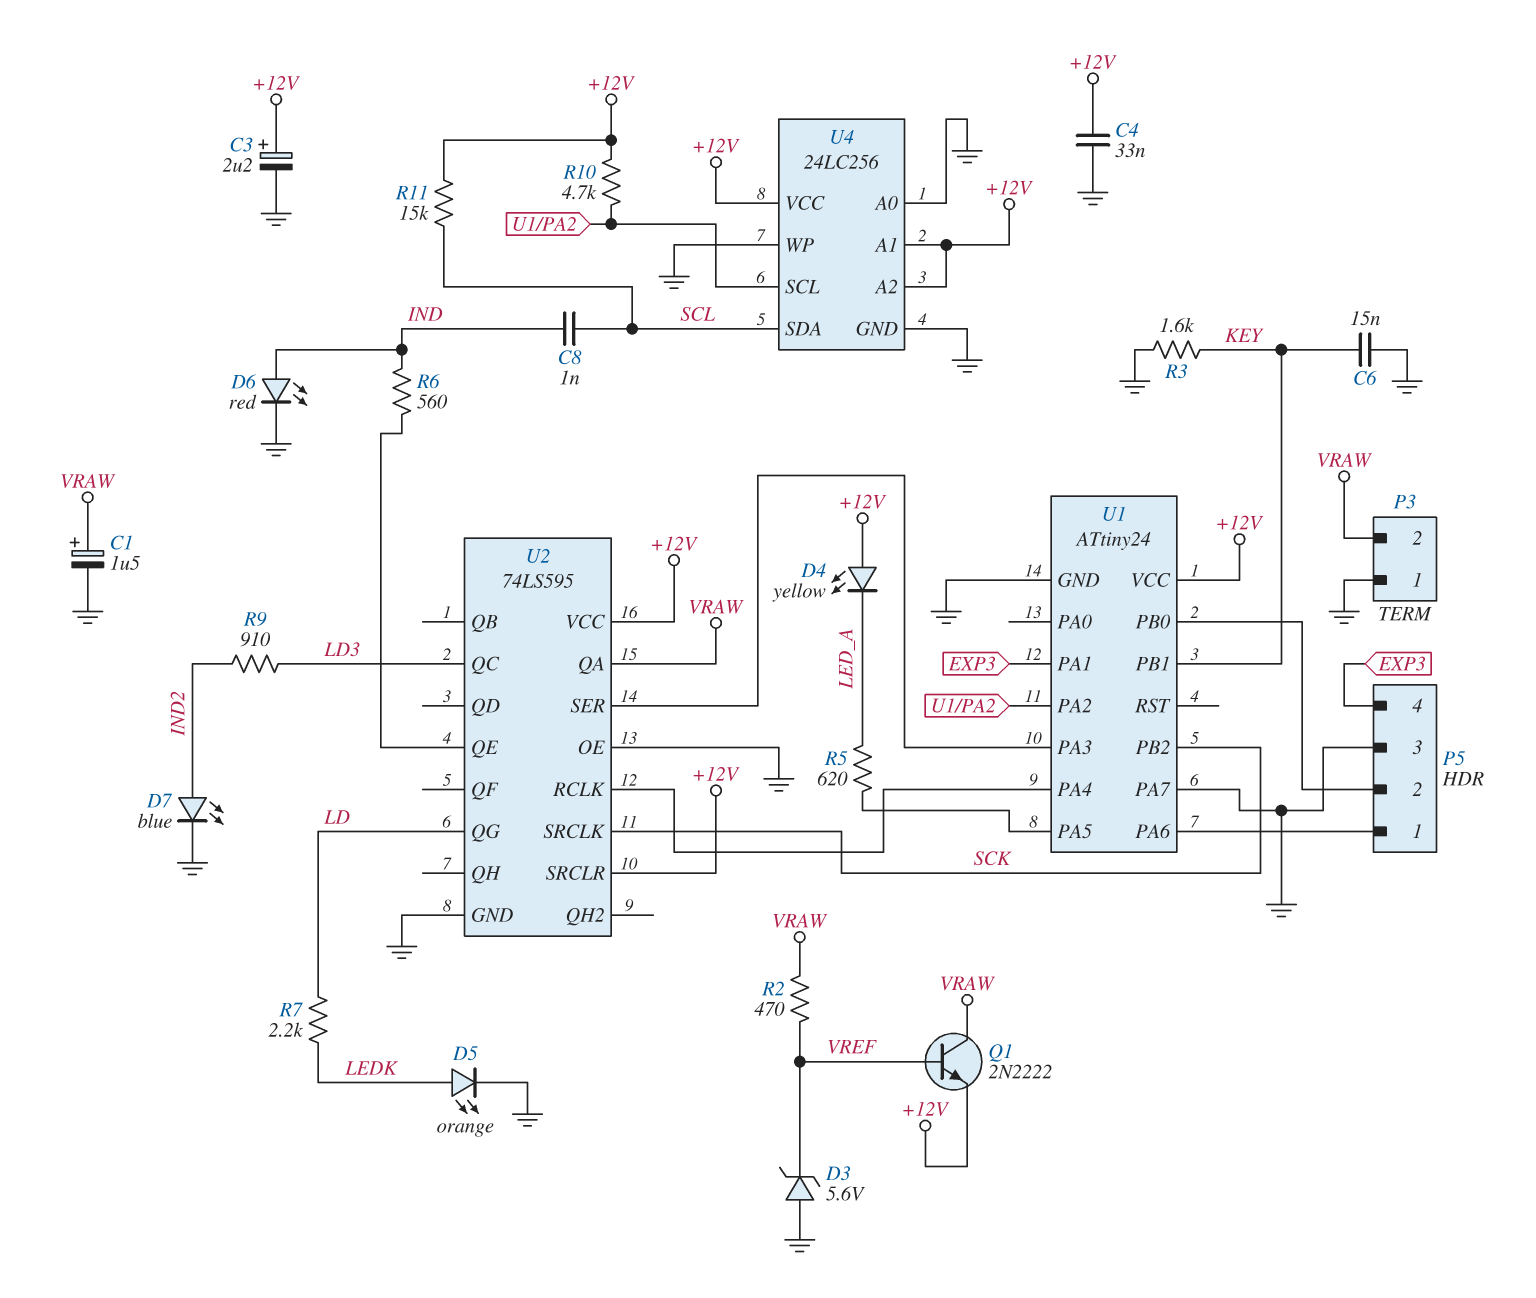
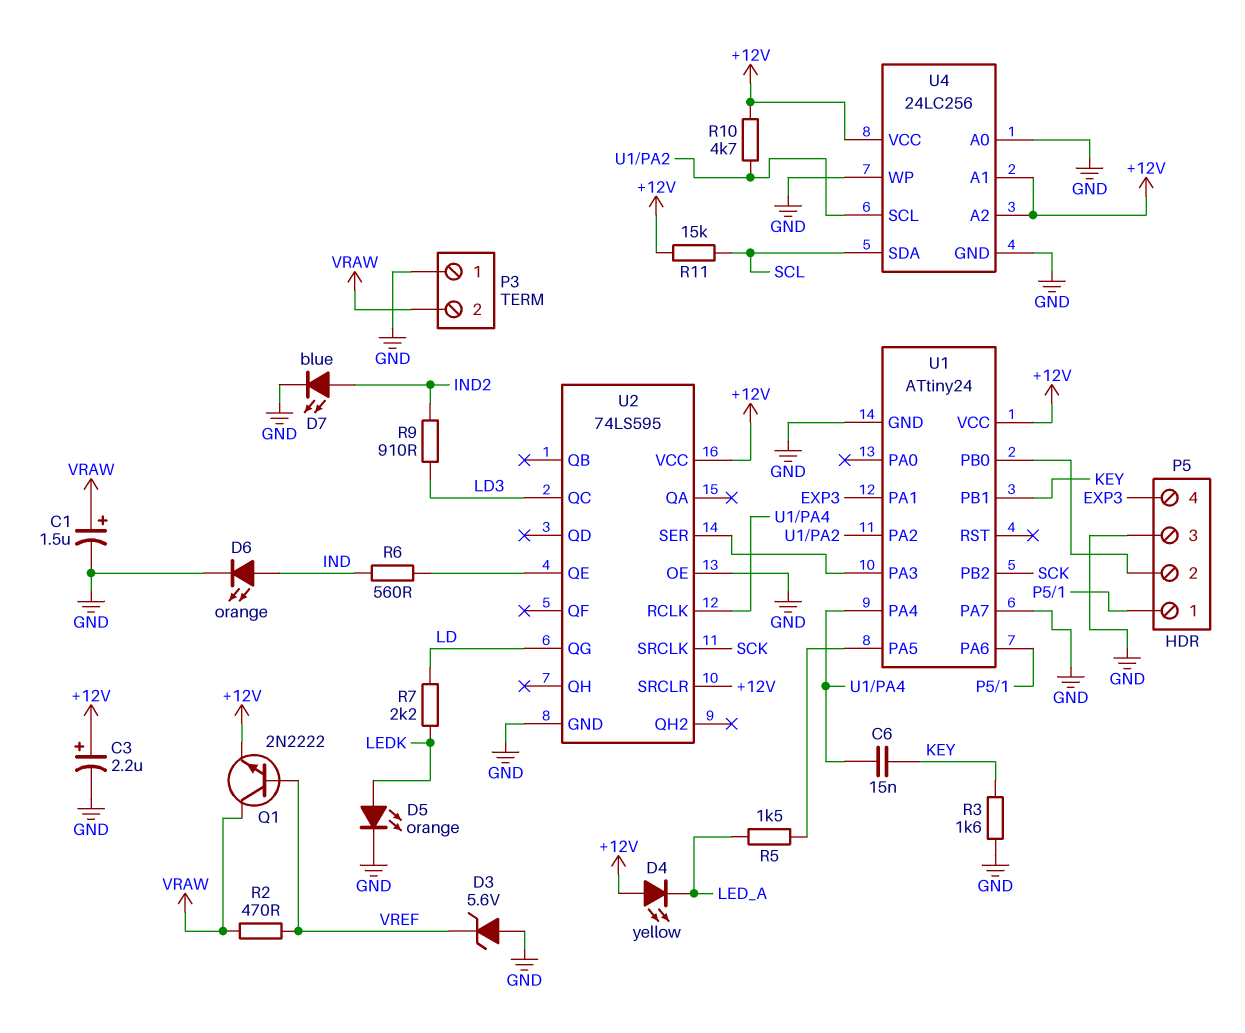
C4: 33nF (+12V, GND) -> none
C6: 15nF (GND, KEY) -> 15nF (KEY, U1/PA4)
C8: 1nF (IND, SCL) -> none
D6: LED red (A IND, K GND) -> LED orange (A IND, K GND)
R5: 620 (LED_A, U1/PA5) -> 1.5k (LED_A, U1/PA5)
U2 pin QA: VRAW -> none

